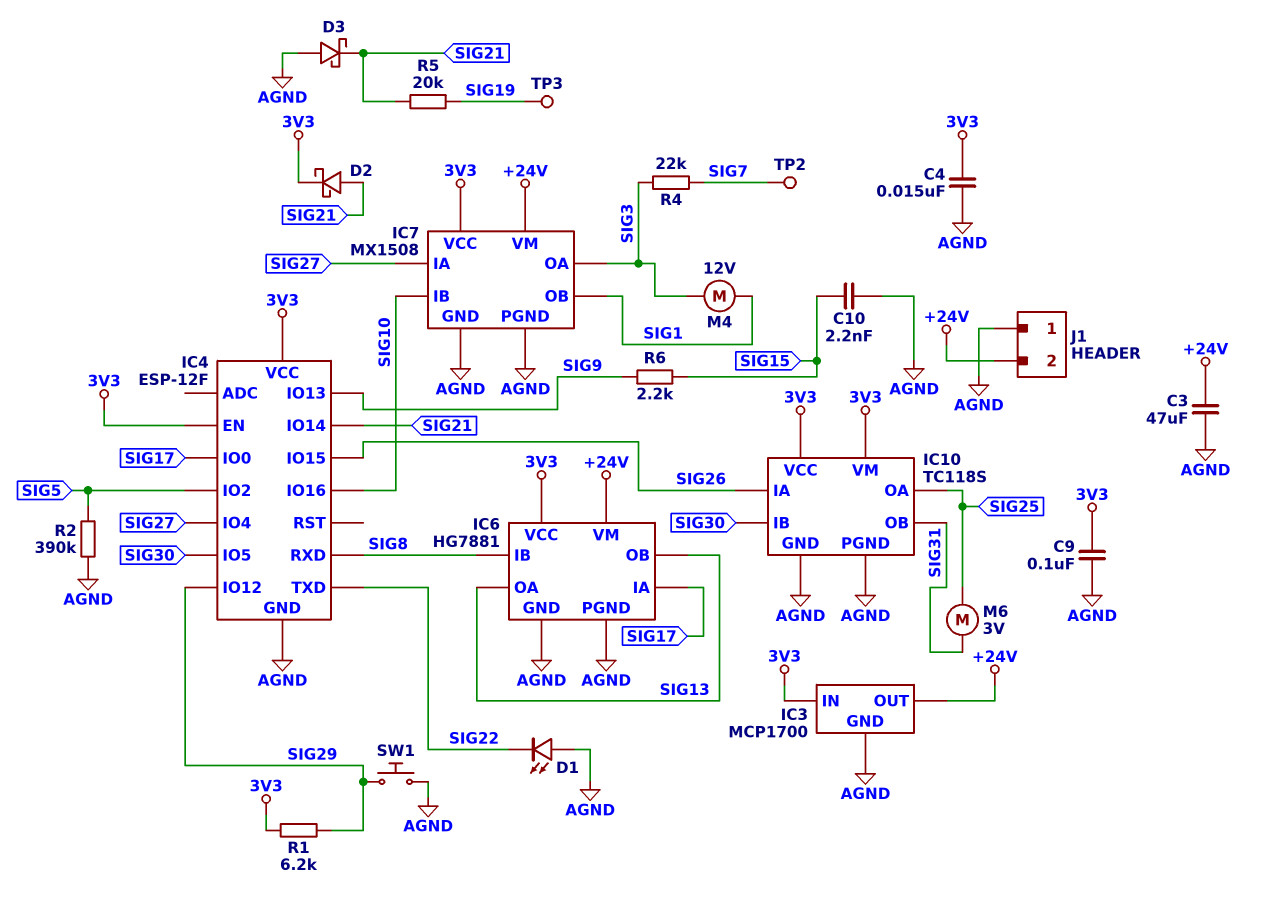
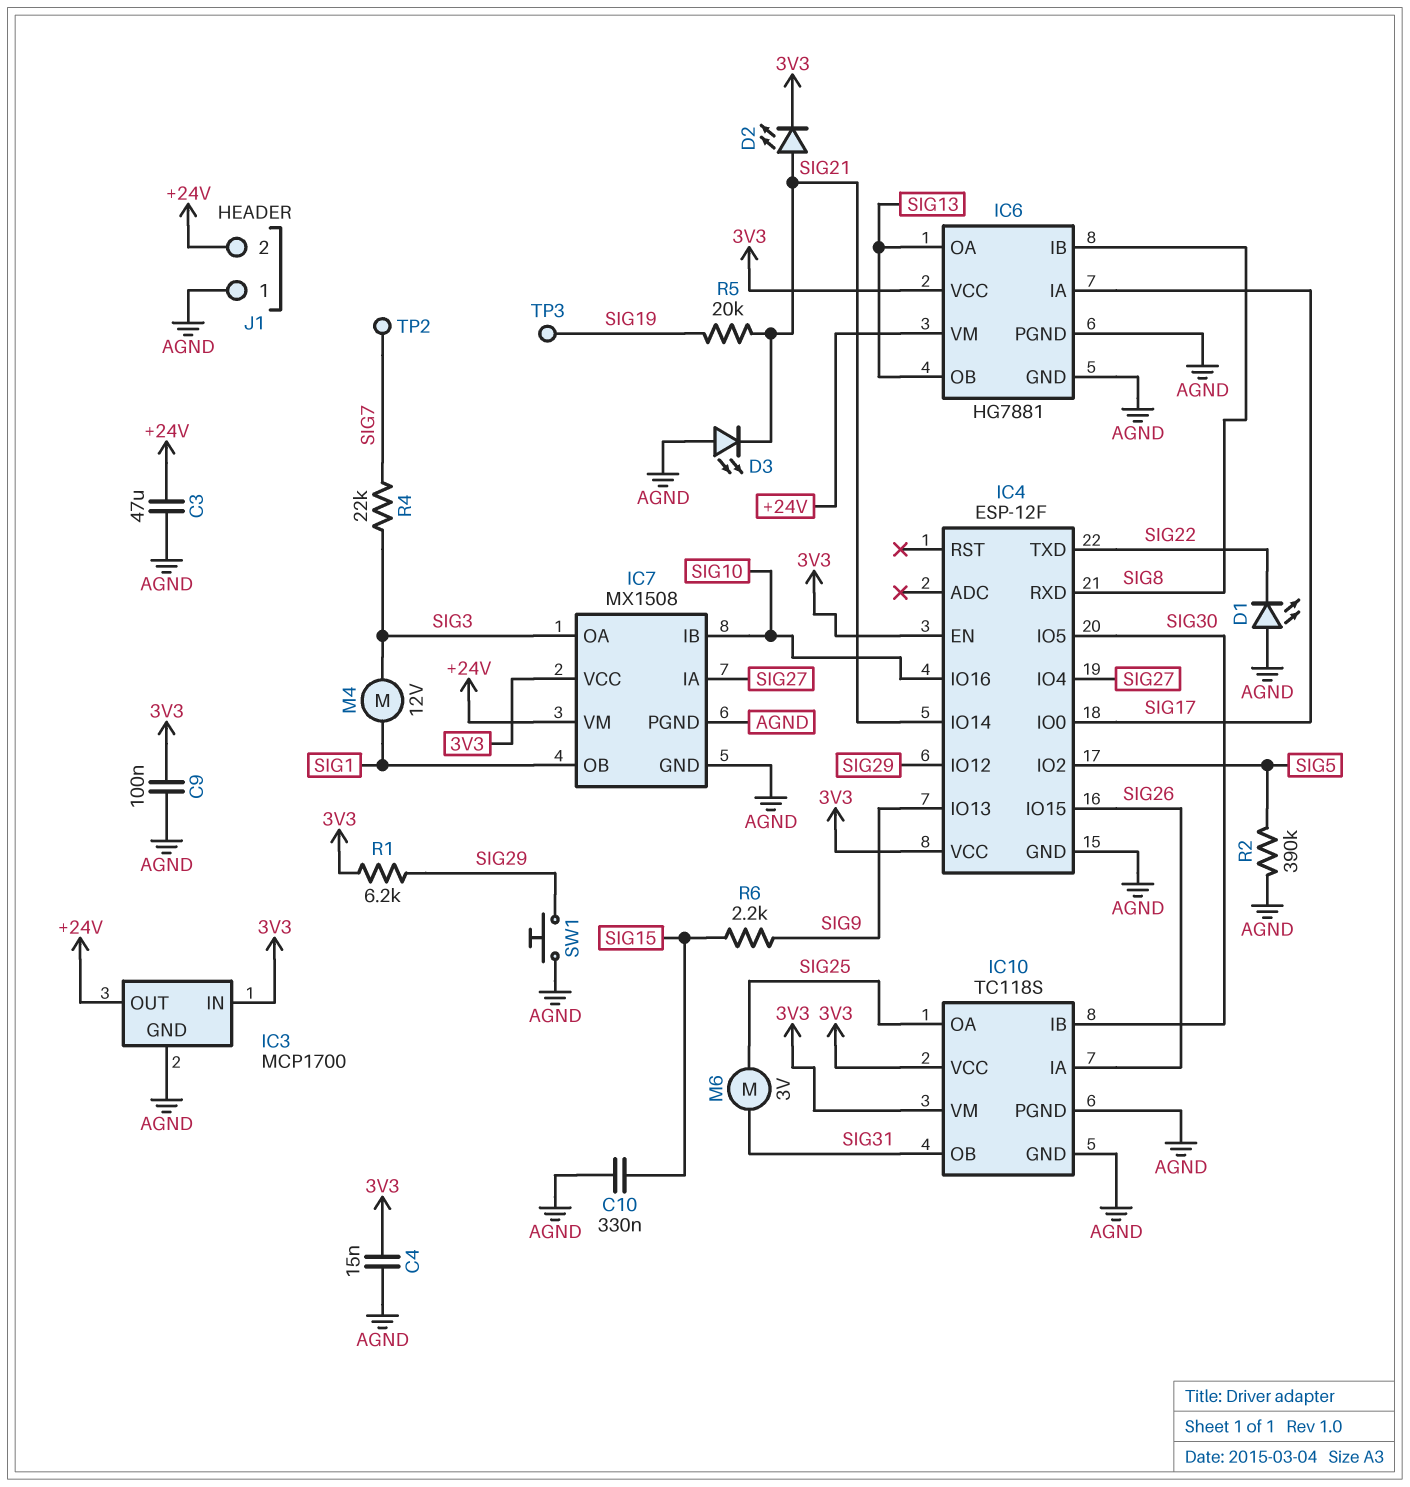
C10: 2.2nF (AGND, SIG15) -> 330nF (AGND, SIG15)
D2: schottky (A SIG21, K 3V3) -> LED (A SIG21, K 3V3)
D3: schottky (A AGND, K SIG21) -> LED (A AGND, K SIG21)

